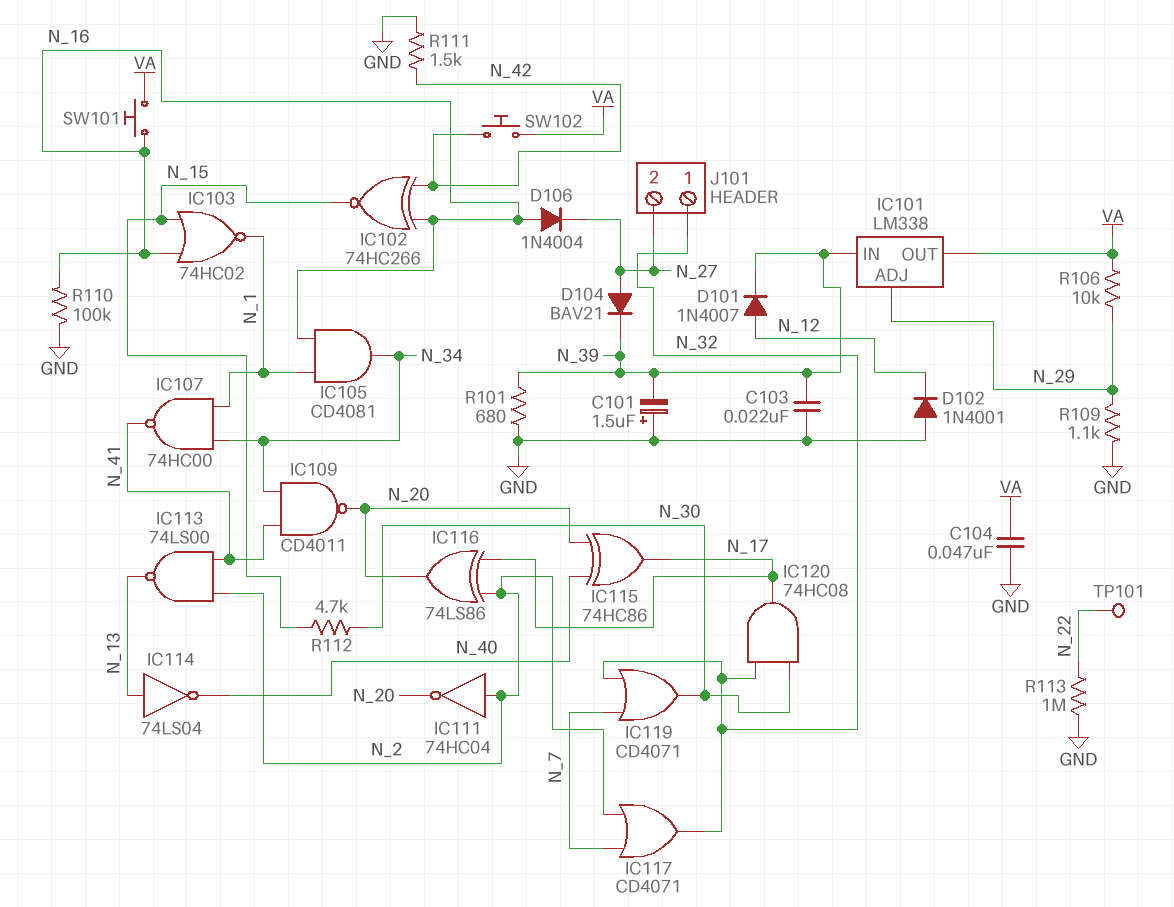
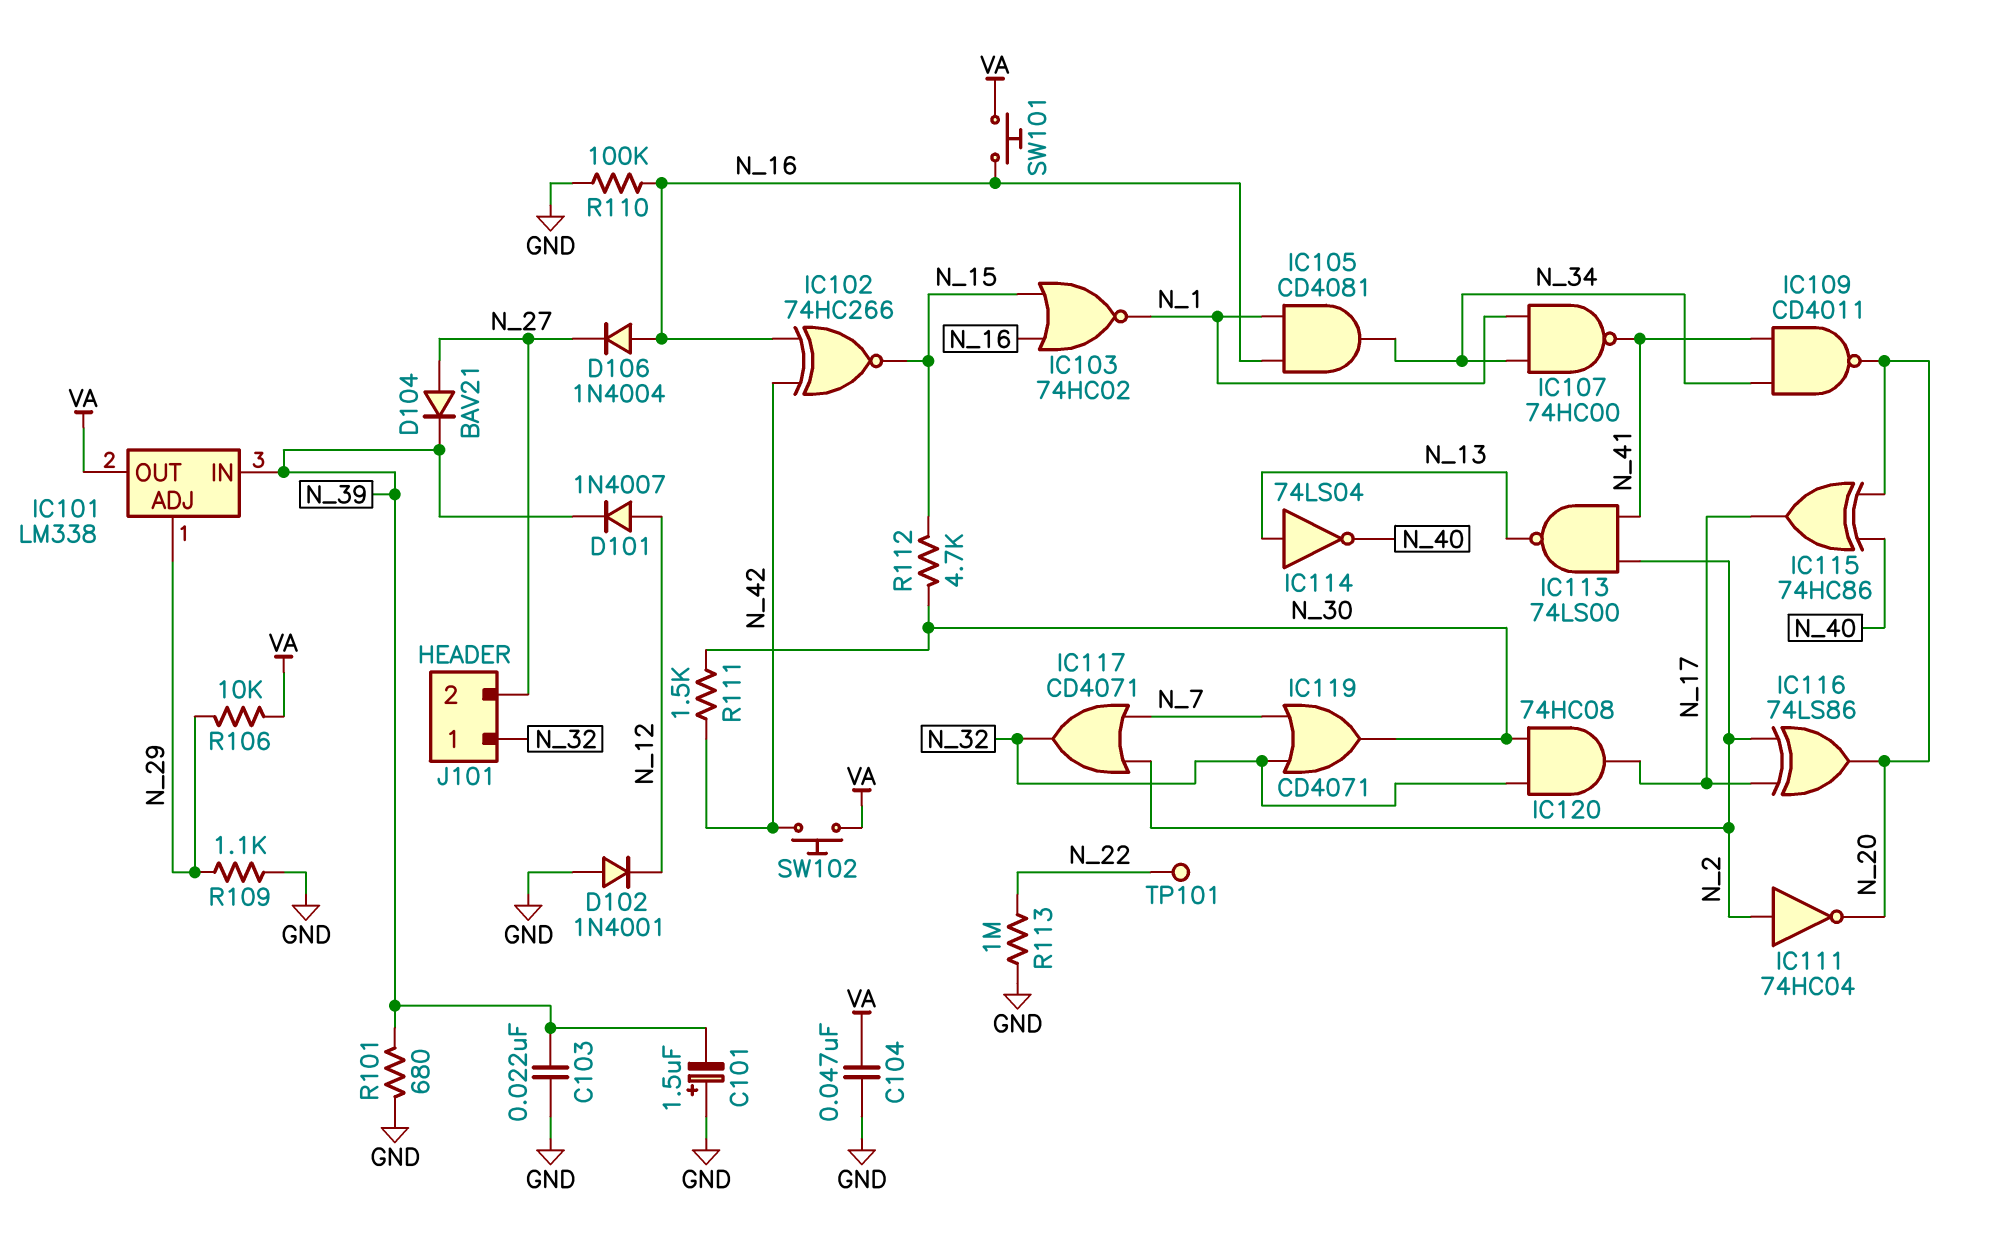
R111: 1.5k (GND, N_42) -> 1.5k (N_30, N_42)

